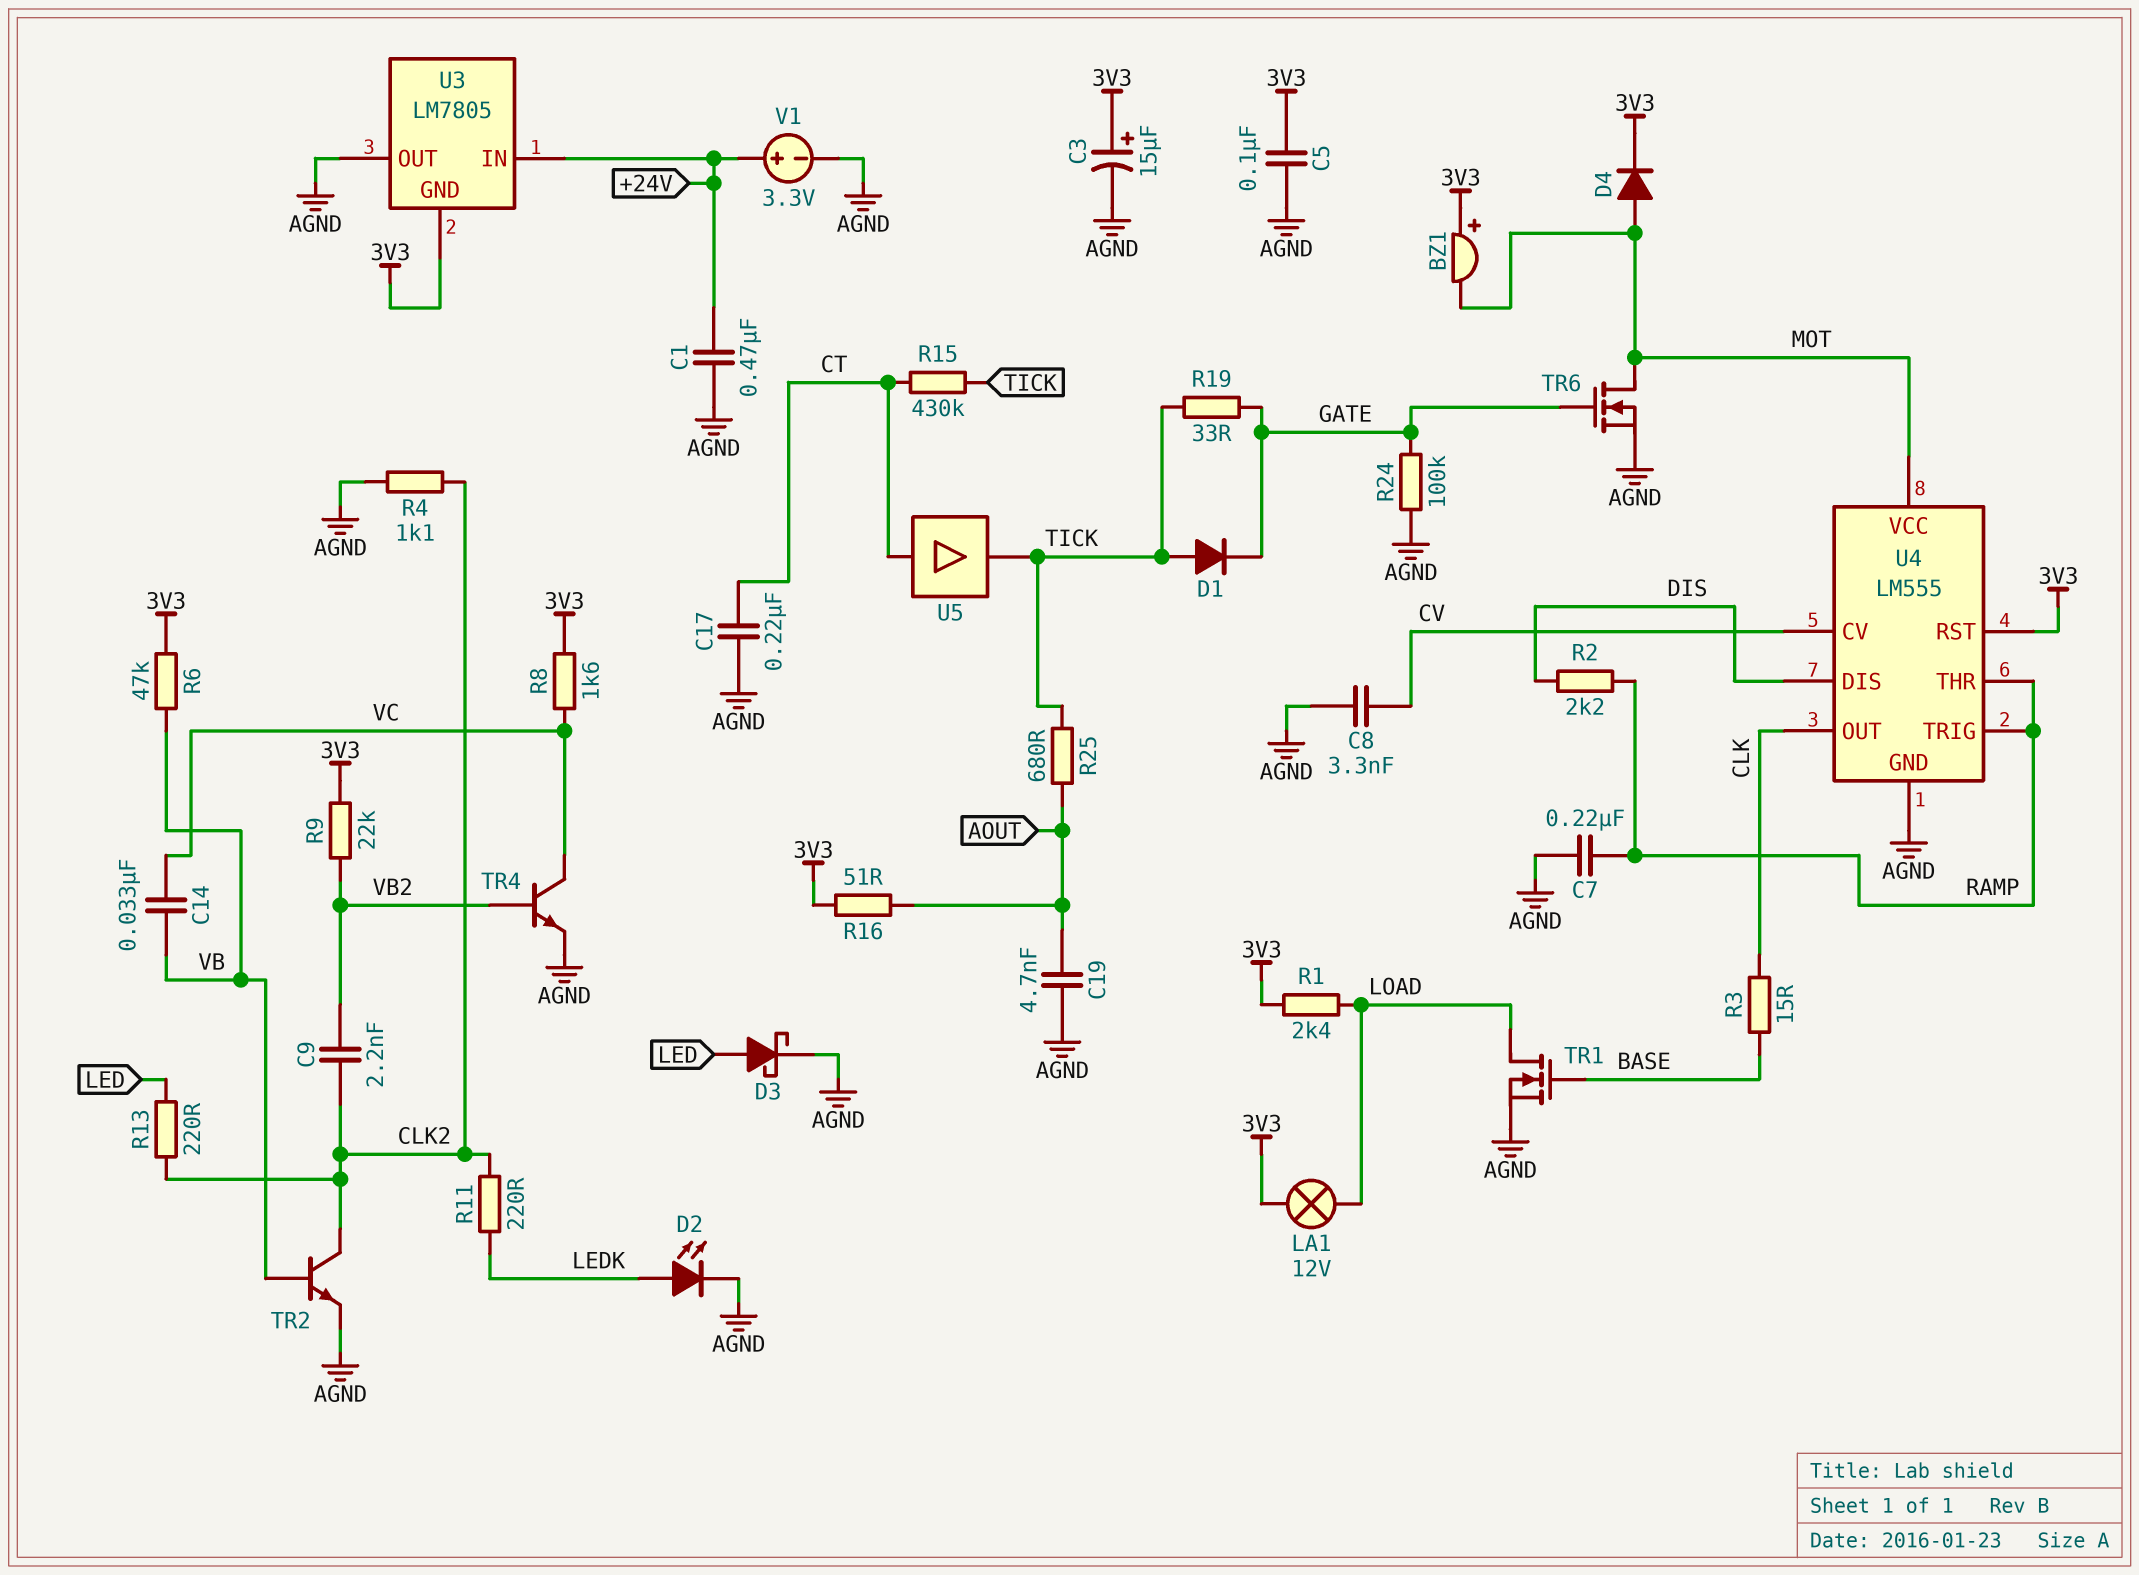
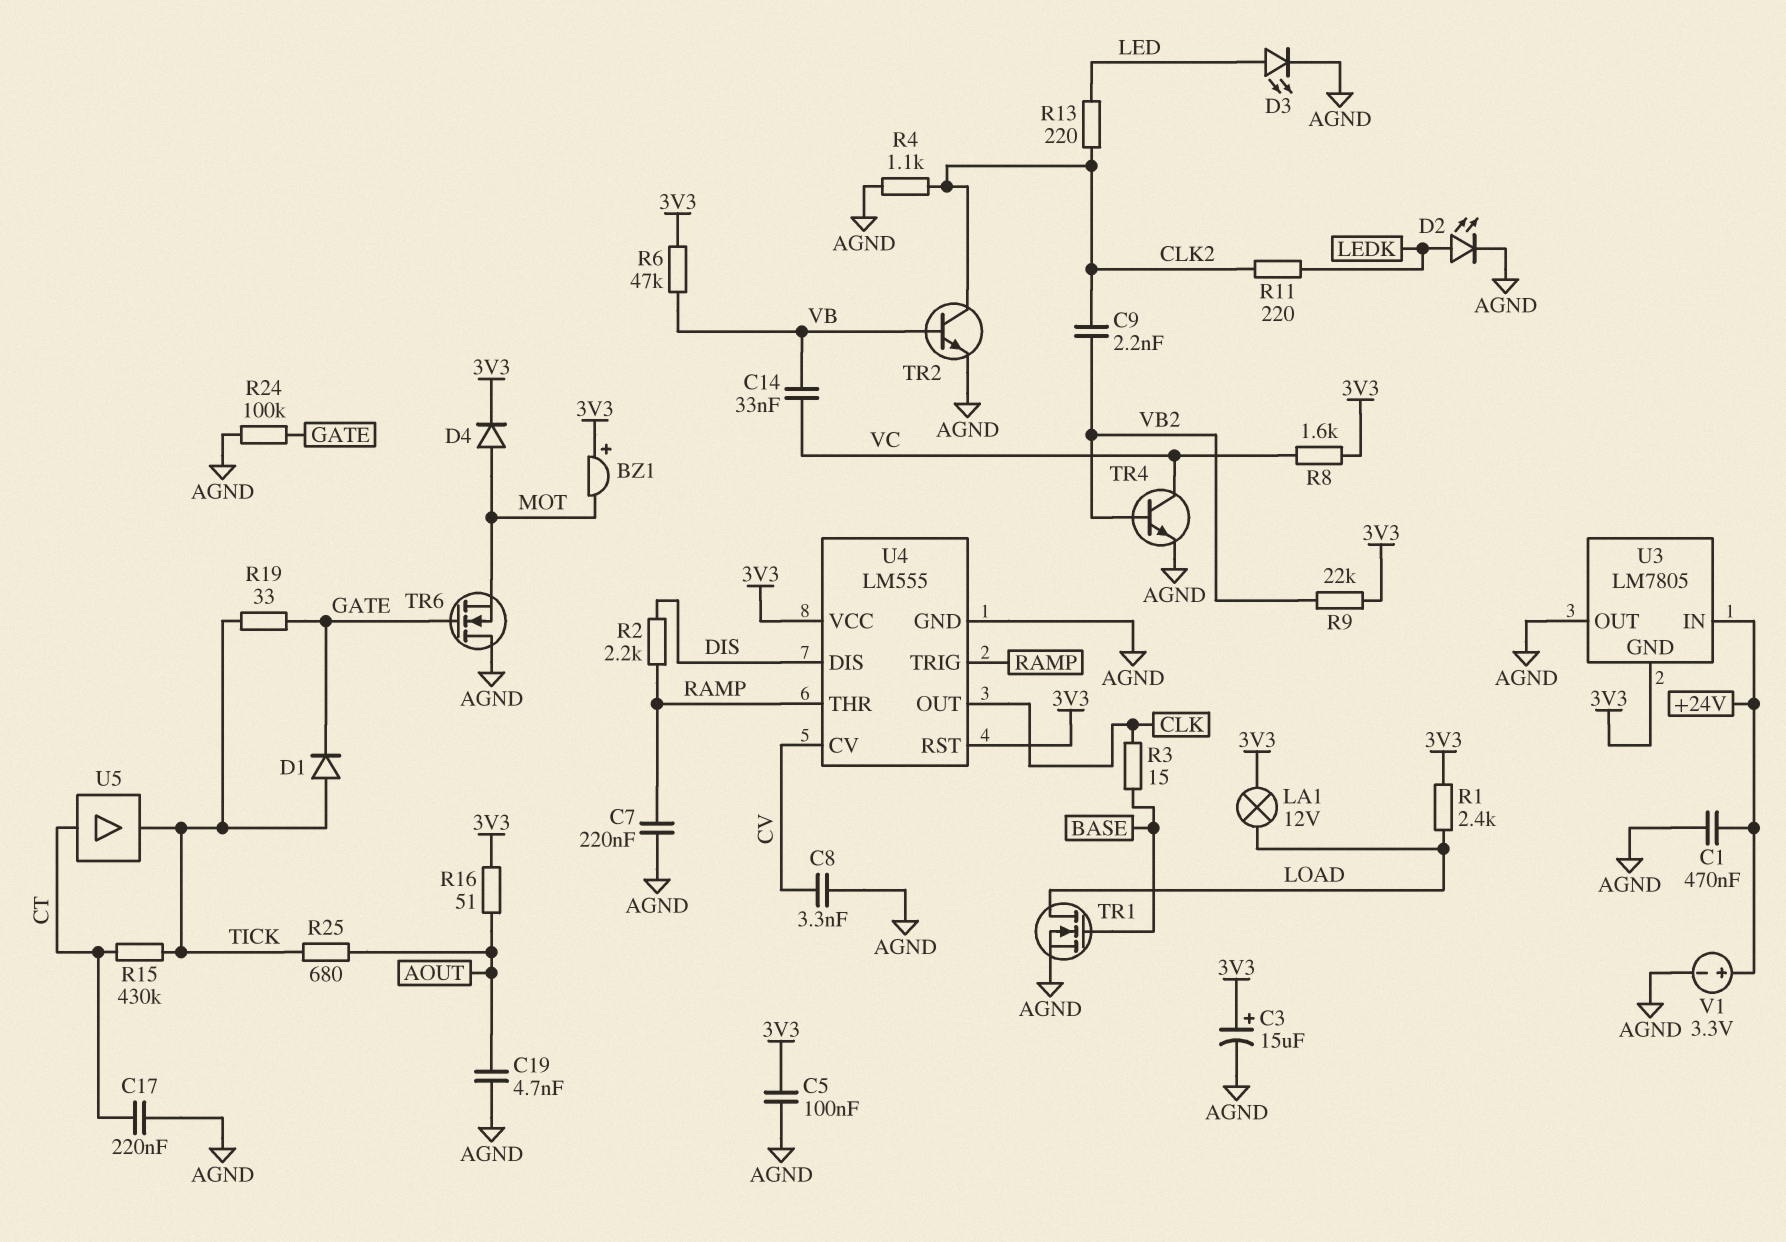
D3: schottky (A LED, K AGND) -> LED (A LED, K AGND)
TR6: NMOS (G GATE, D MOT, S AGND) -> NMOS (G GATE, D AGND, S MOT)
U4 pin VCC: MOT -> 3V3

